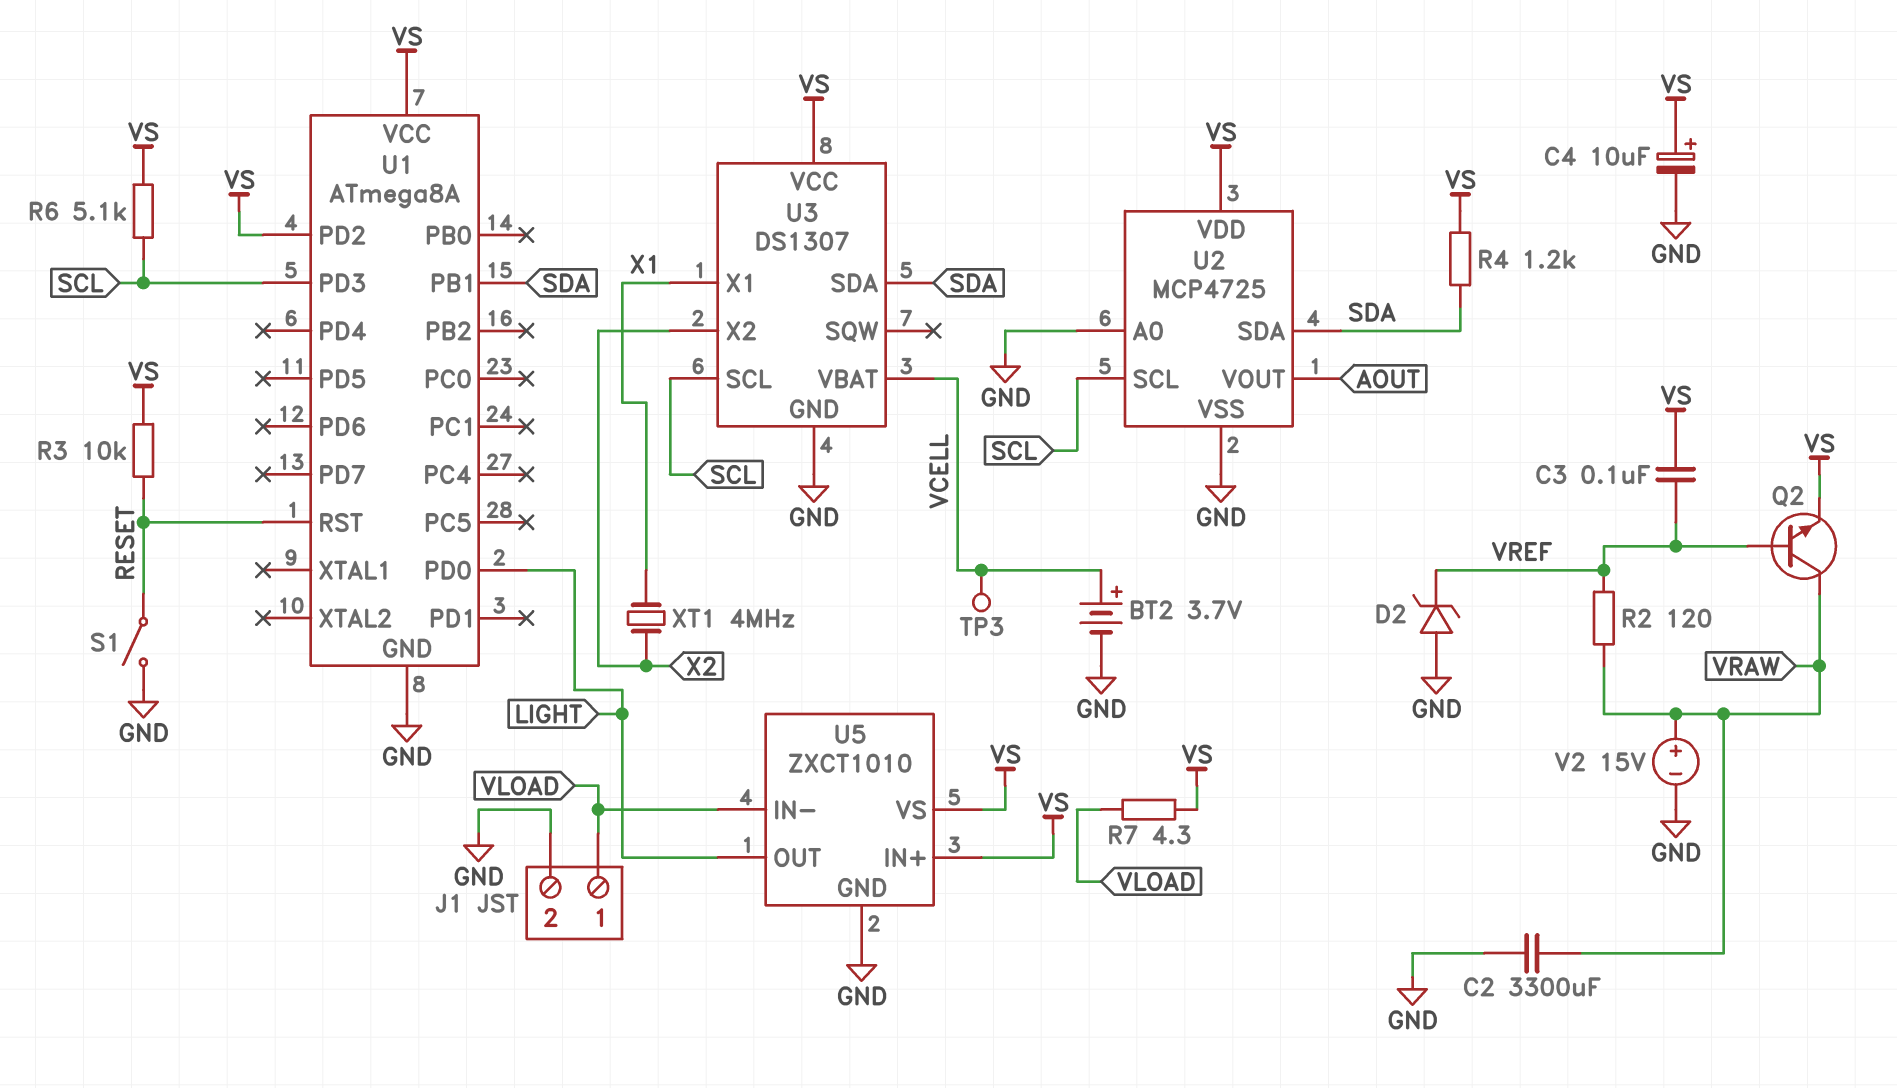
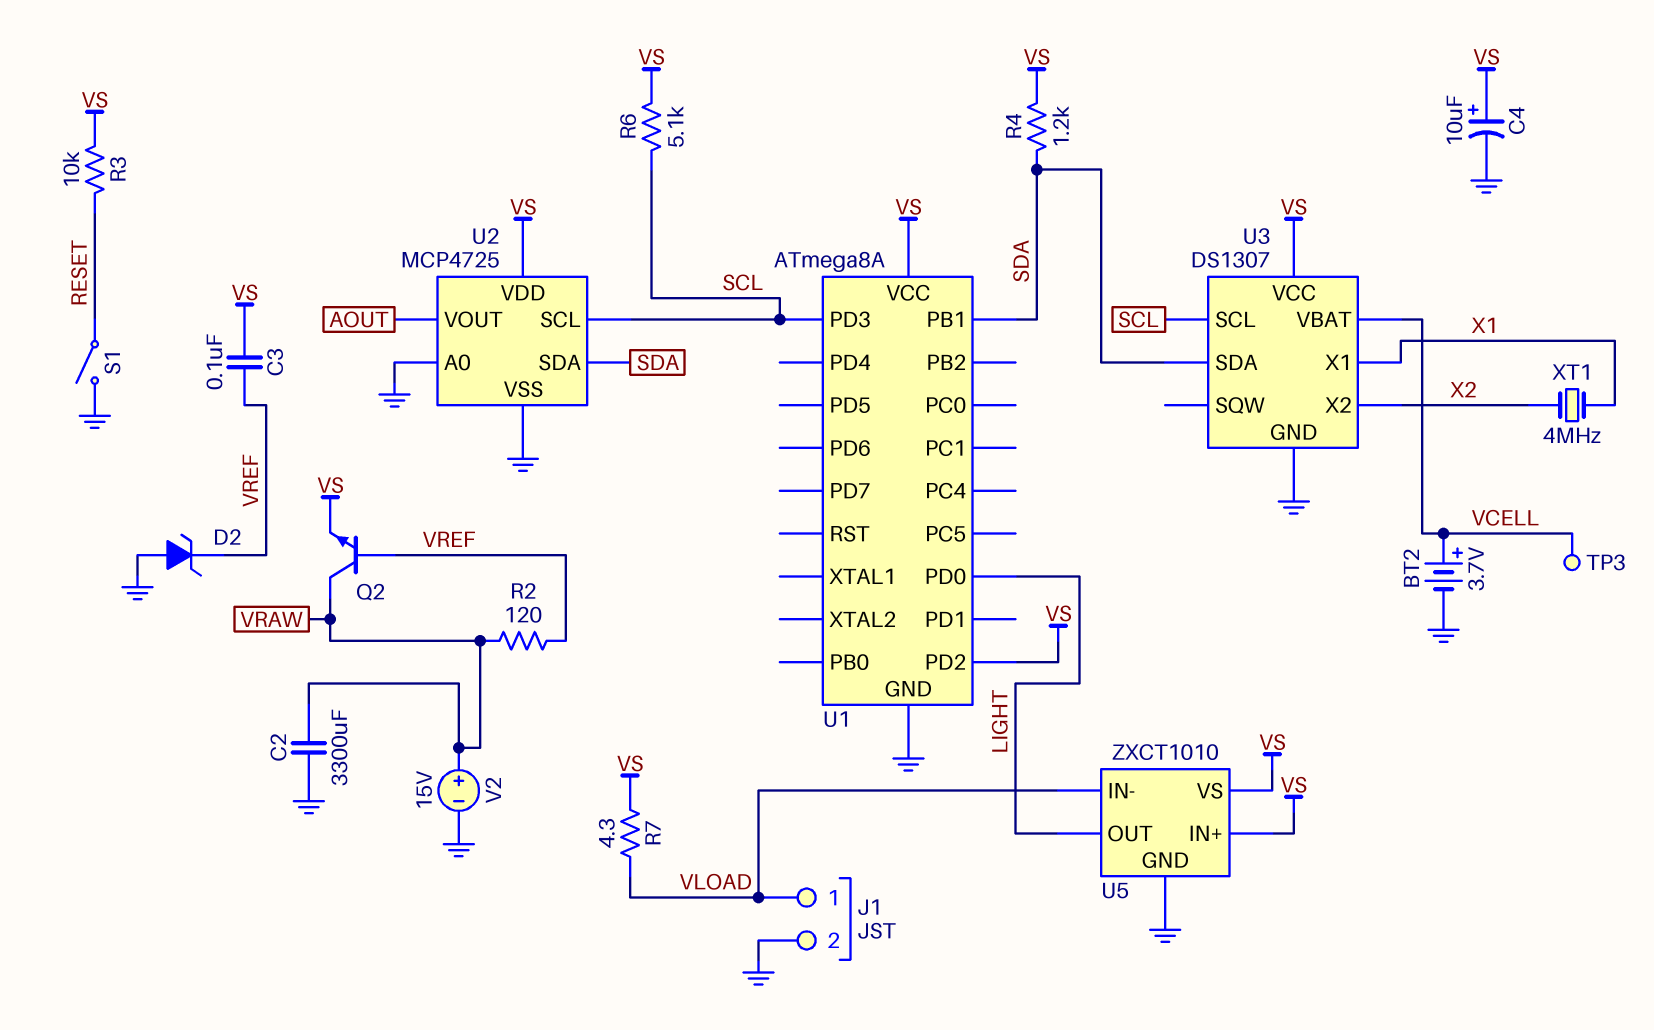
U1 pin RST: RESET -> none

